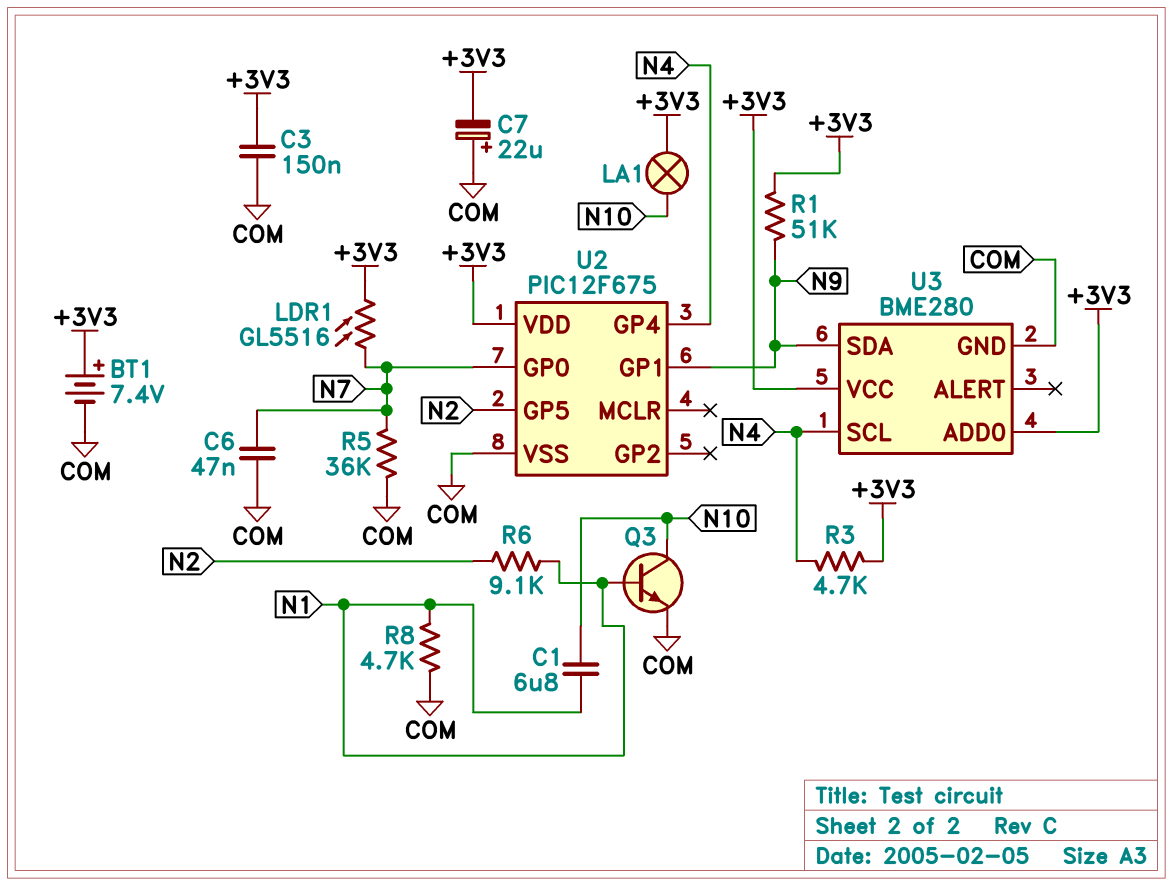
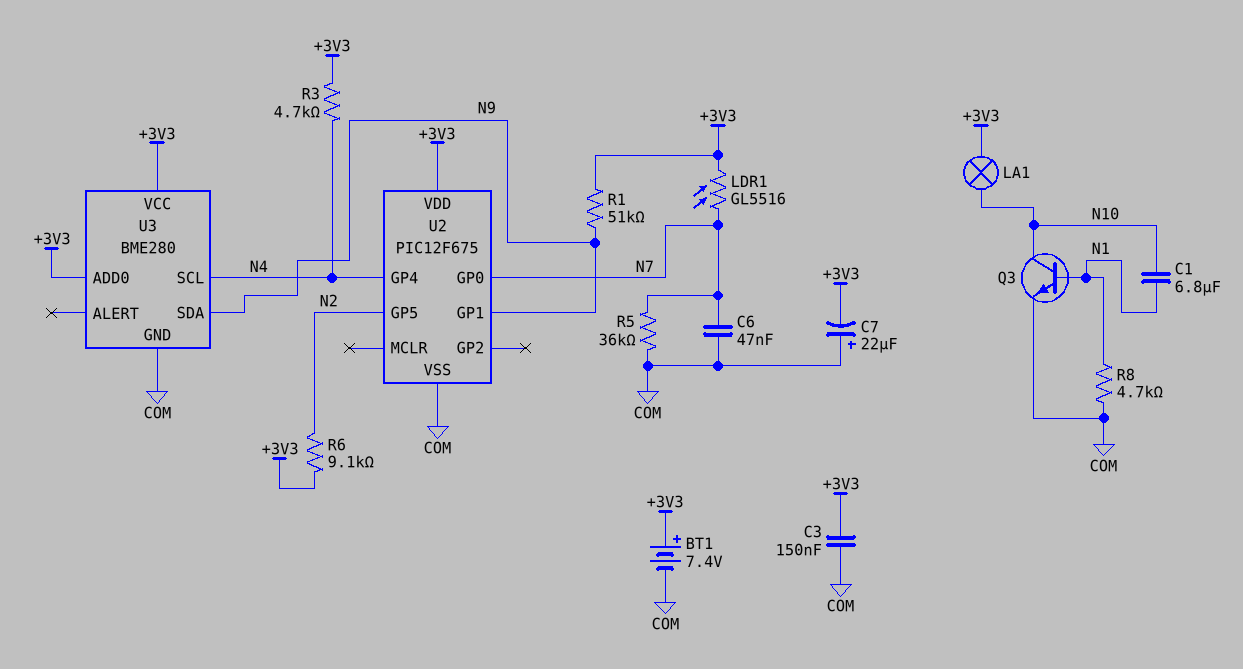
R6: 9.1k (N1, N2) -> 9.1k (+3V3, N2)

